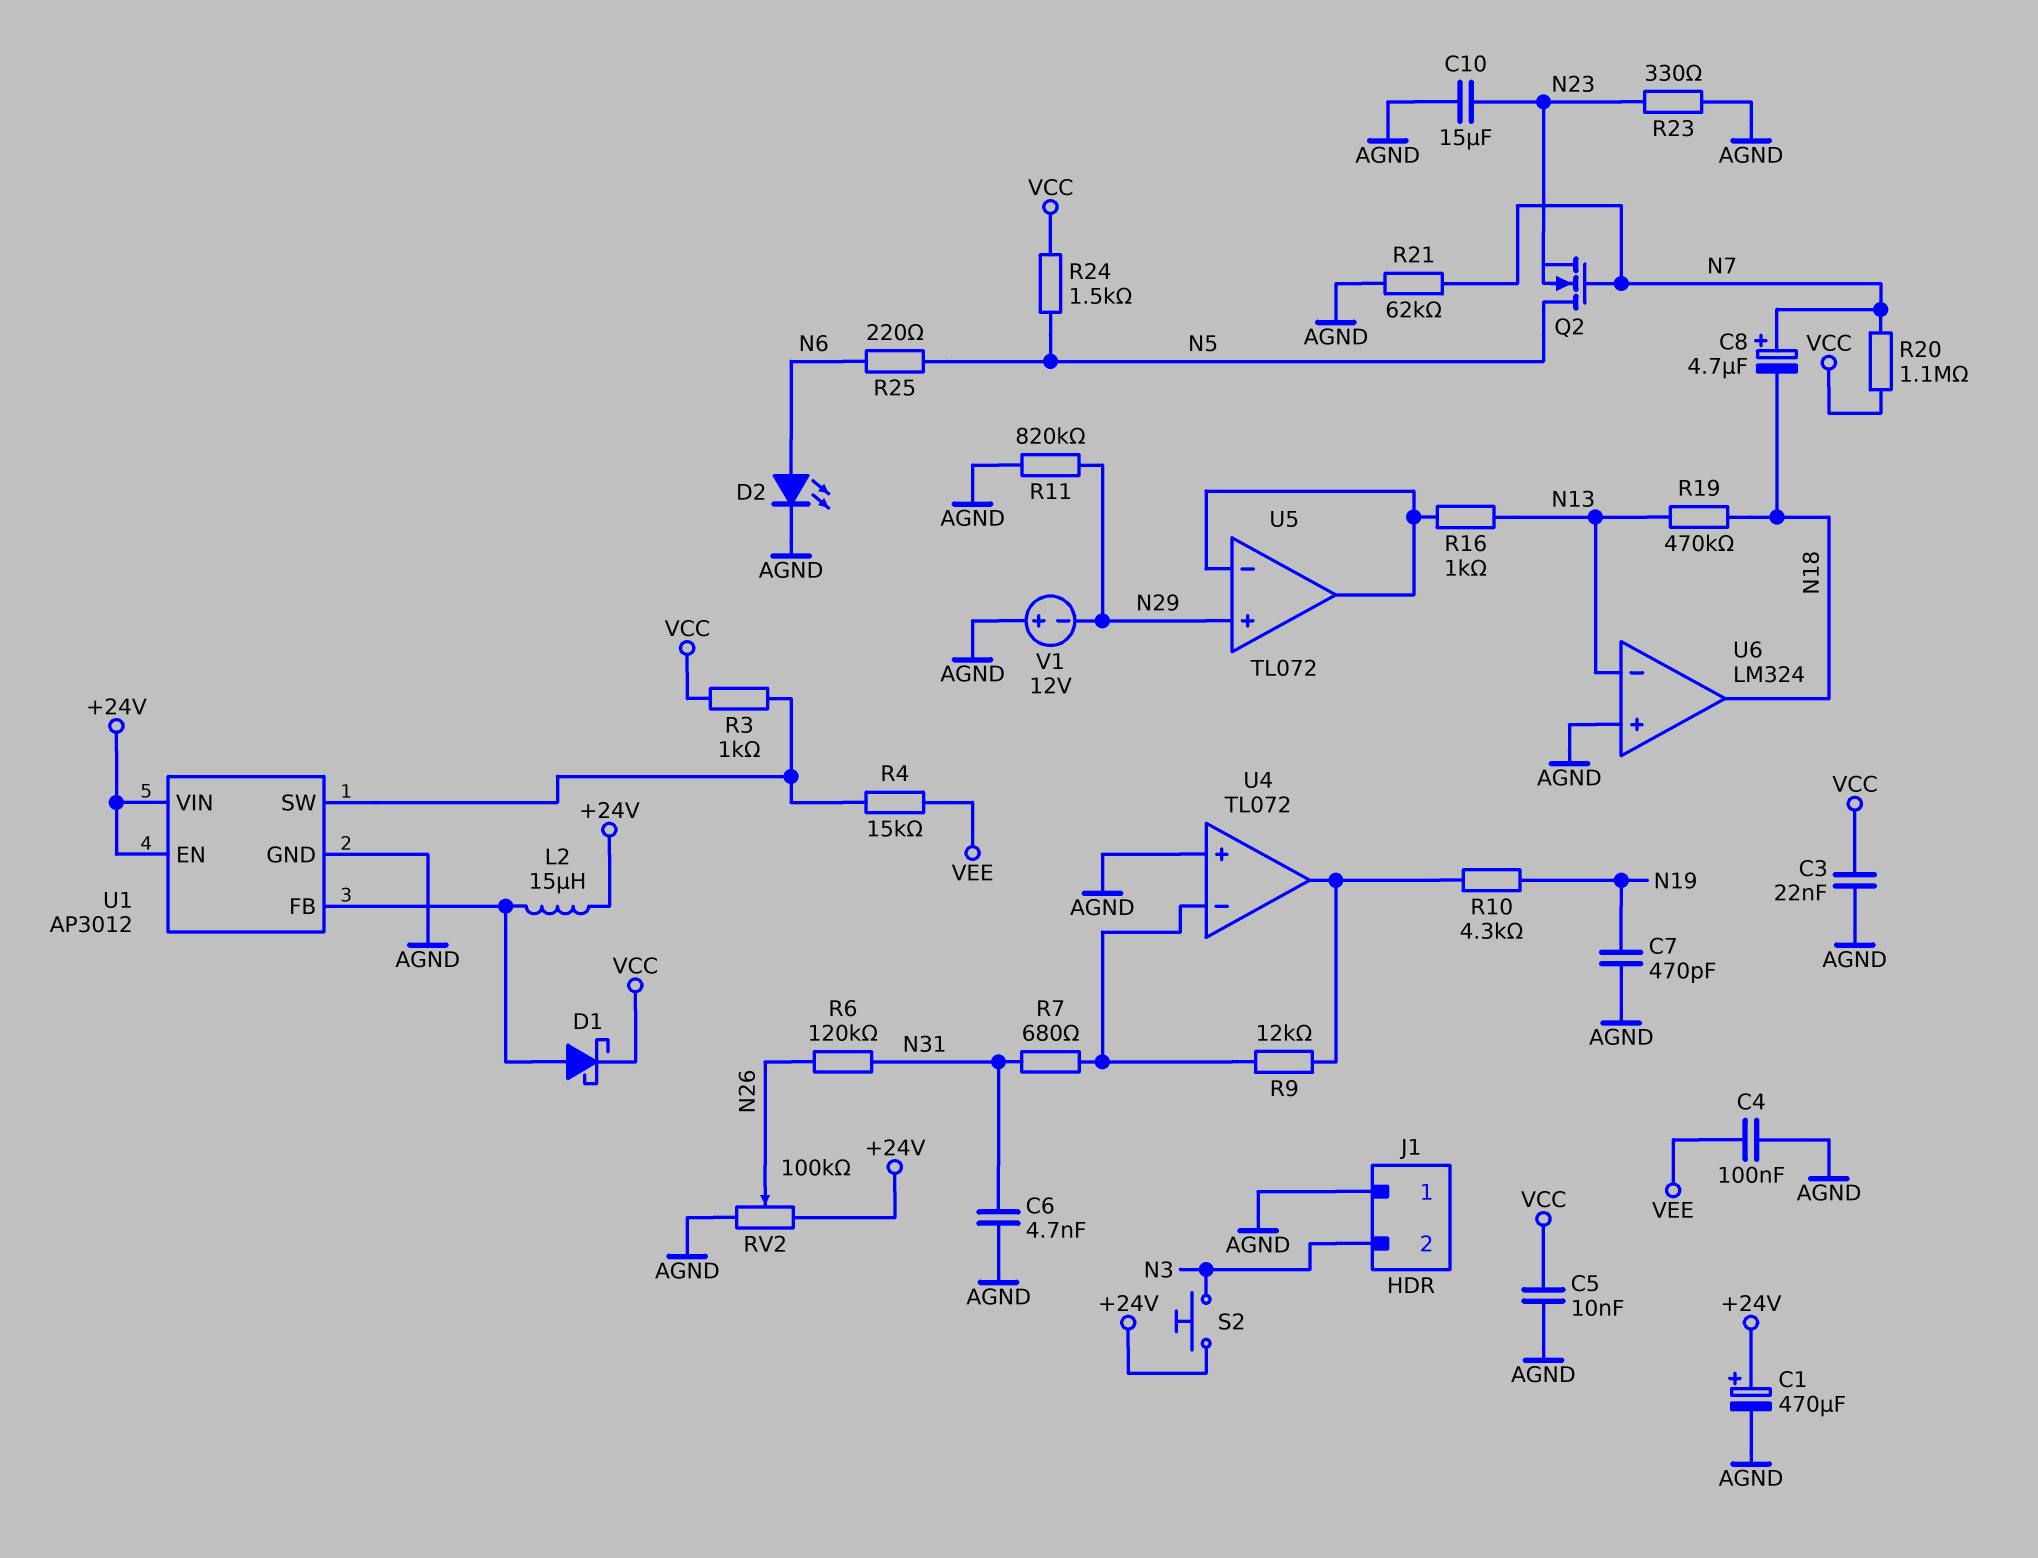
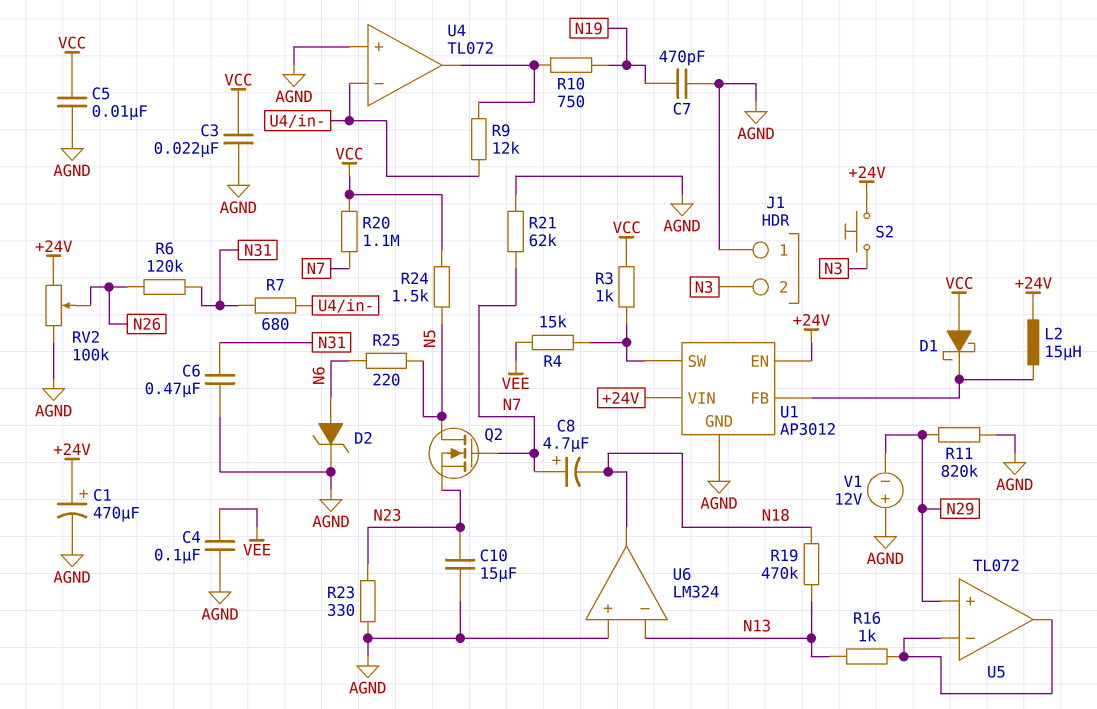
C6: 4.7nF (AGND, N31) -> 470nF (AGND, N31)
D1: schottky (A U1/FB, K VCC) -> schottky (A VCC, K U1/FB)
D2: LED (A N6, K AGND) -> zener (A N6, K AGND)
R10: 4.3k (N19, U4/out) -> 750 (N19, U4/out)

